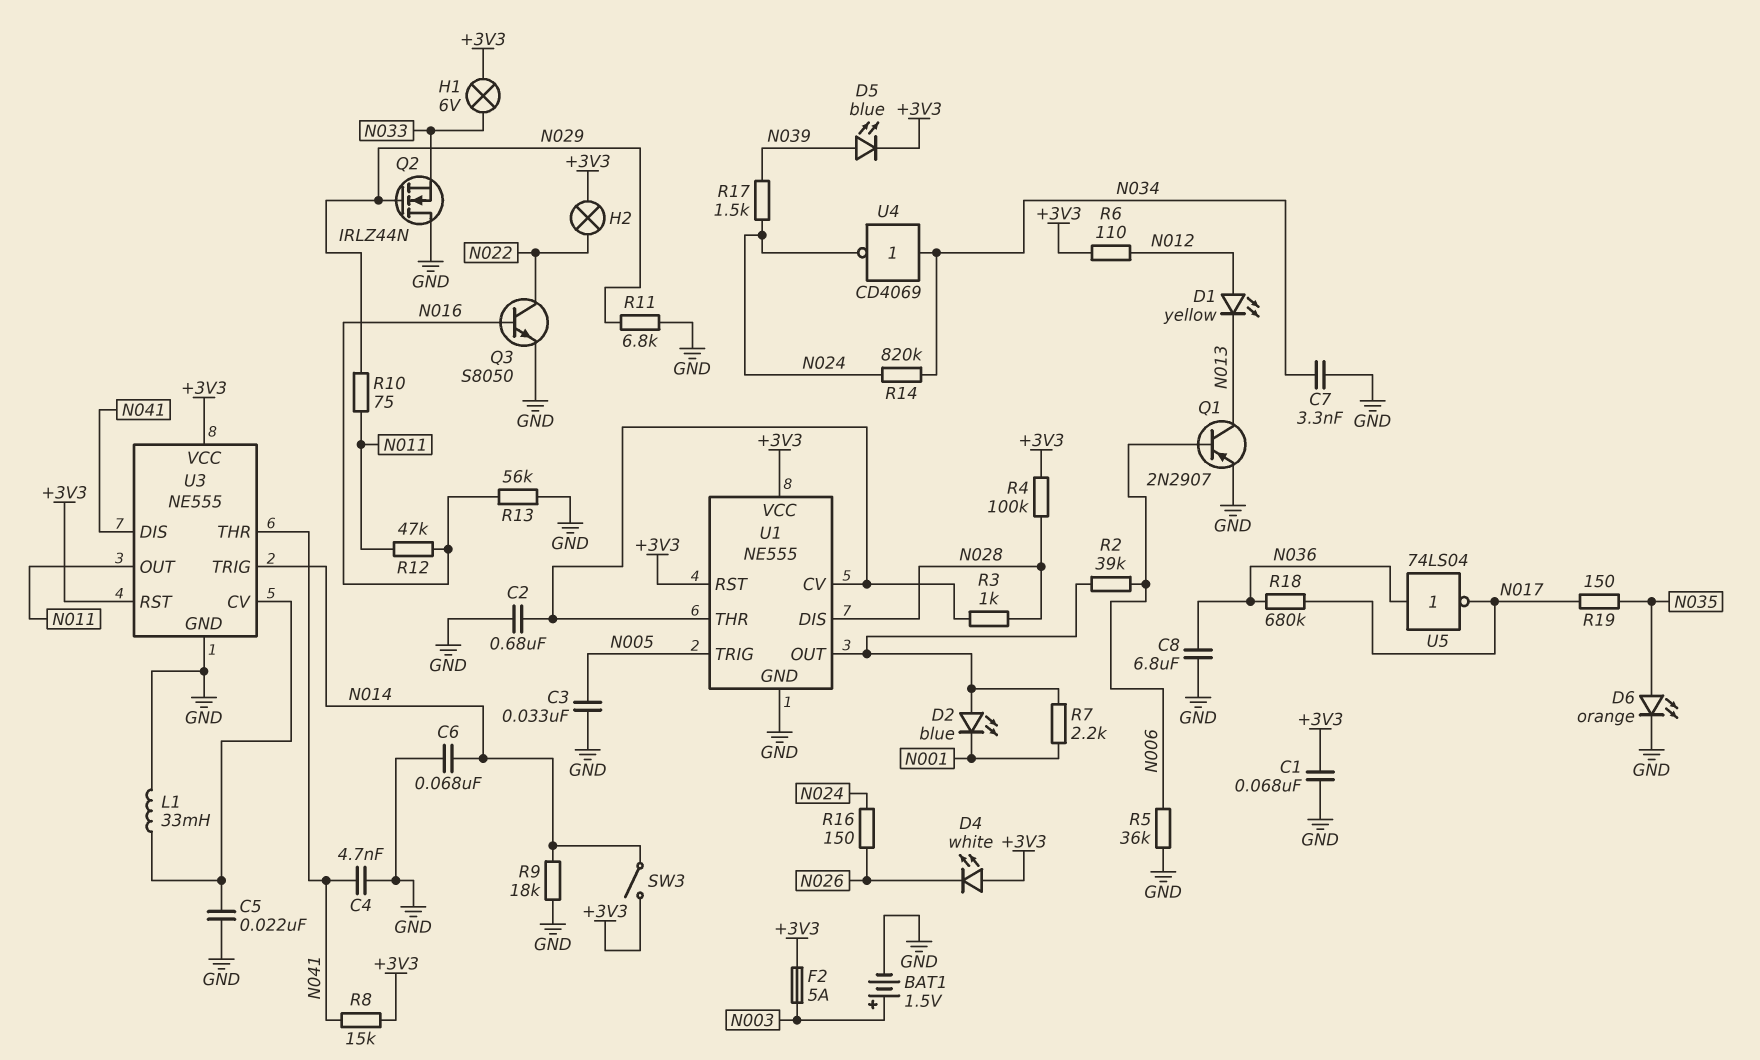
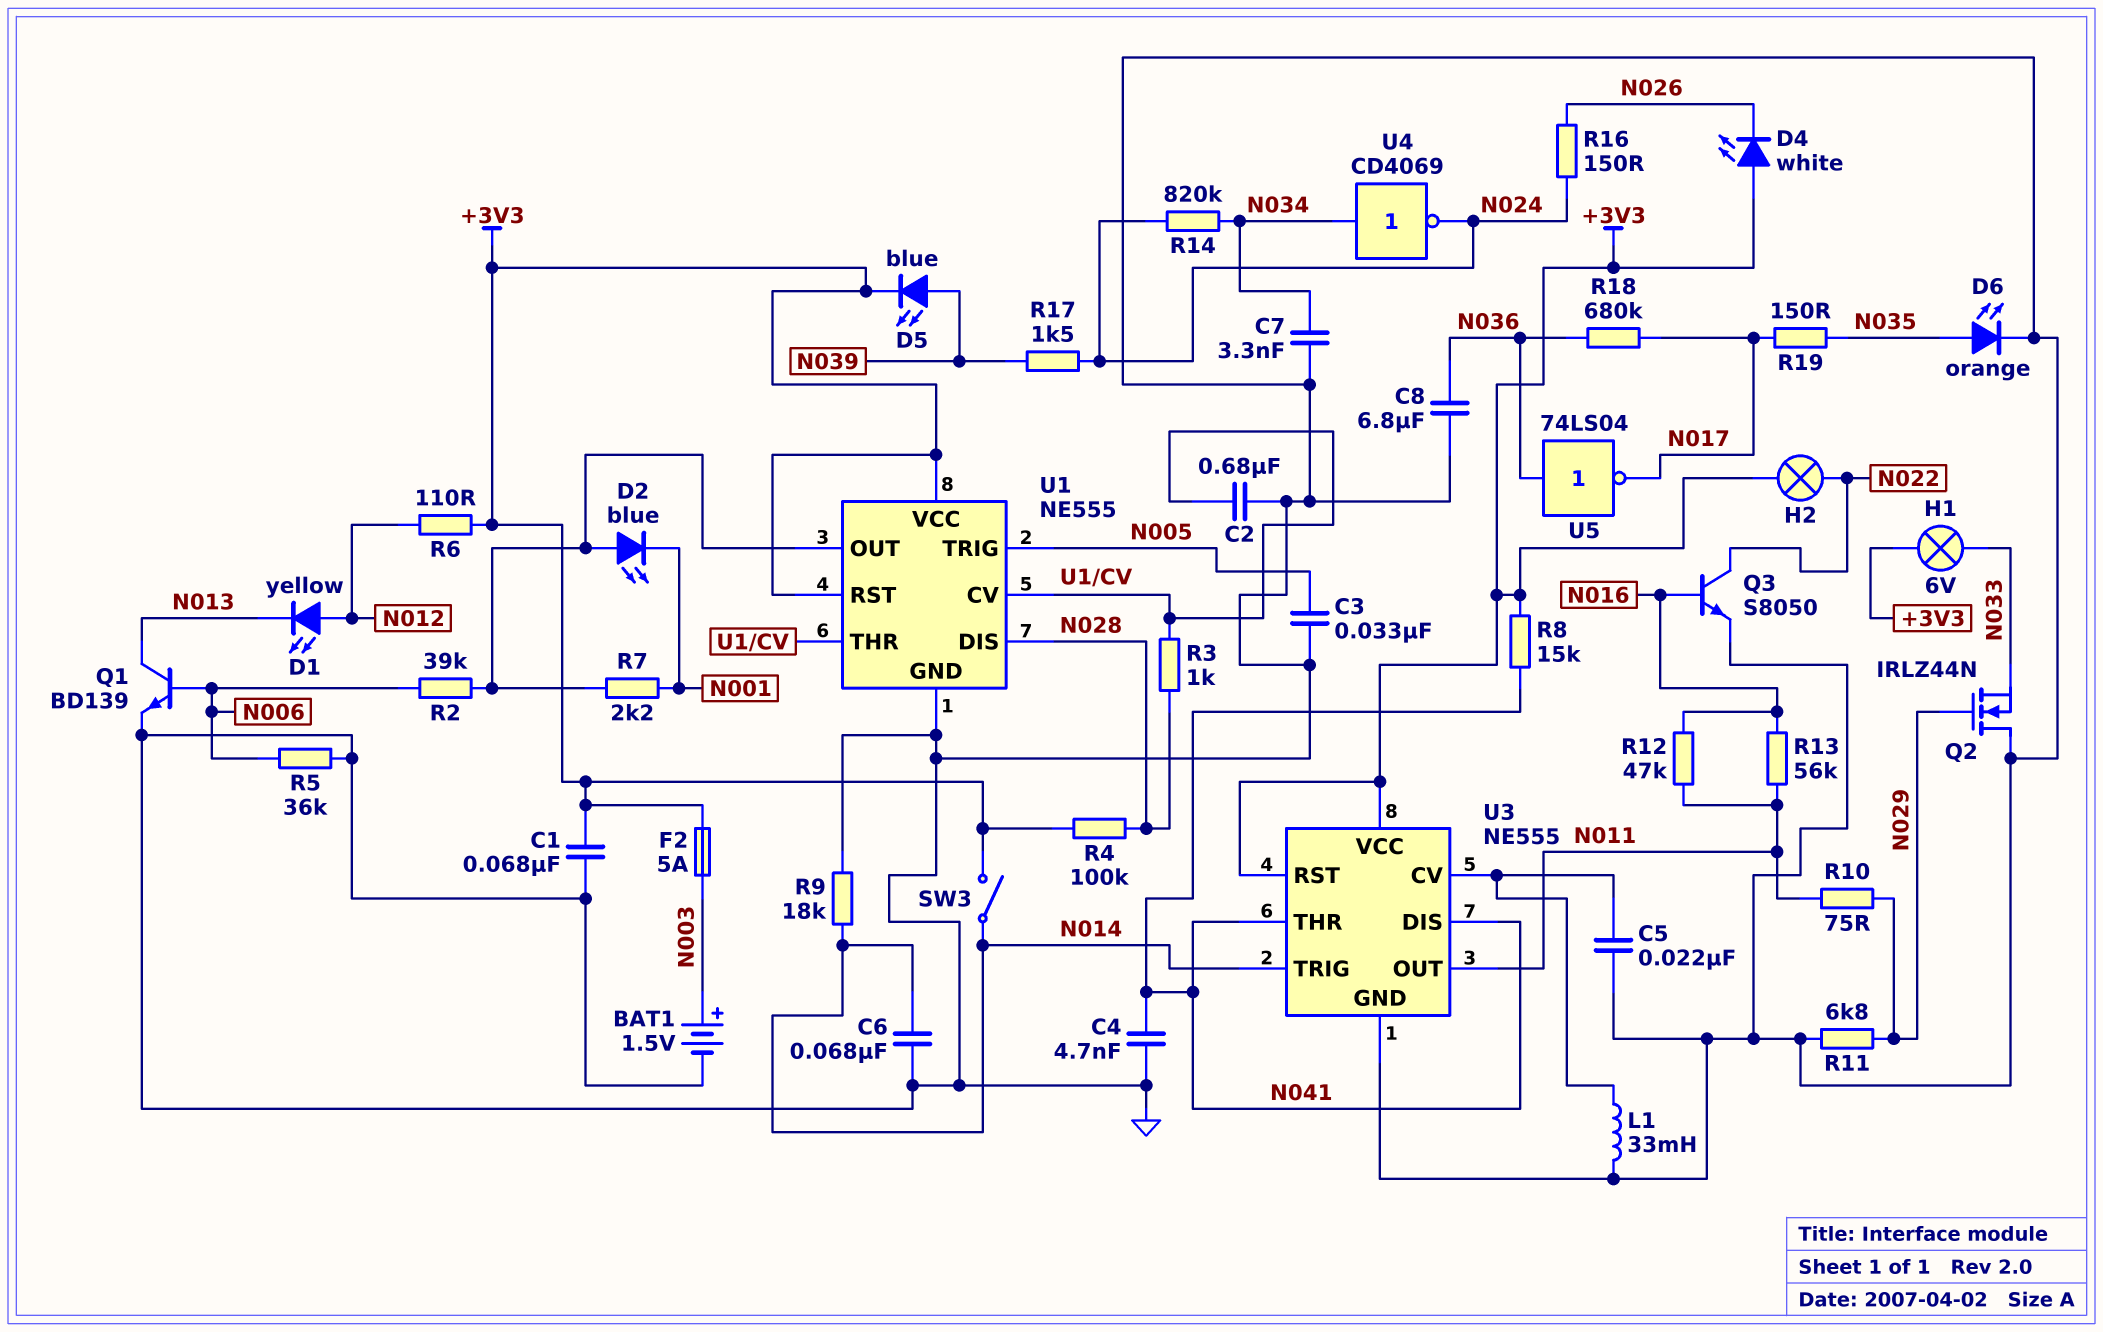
Q1: PNP 2N2907 (B N006, C N013, E GND) -> NPN BD139 (B N006, C N013, E GND)
R13: 56k (GND, N016) -> 56k (N011, N016)

